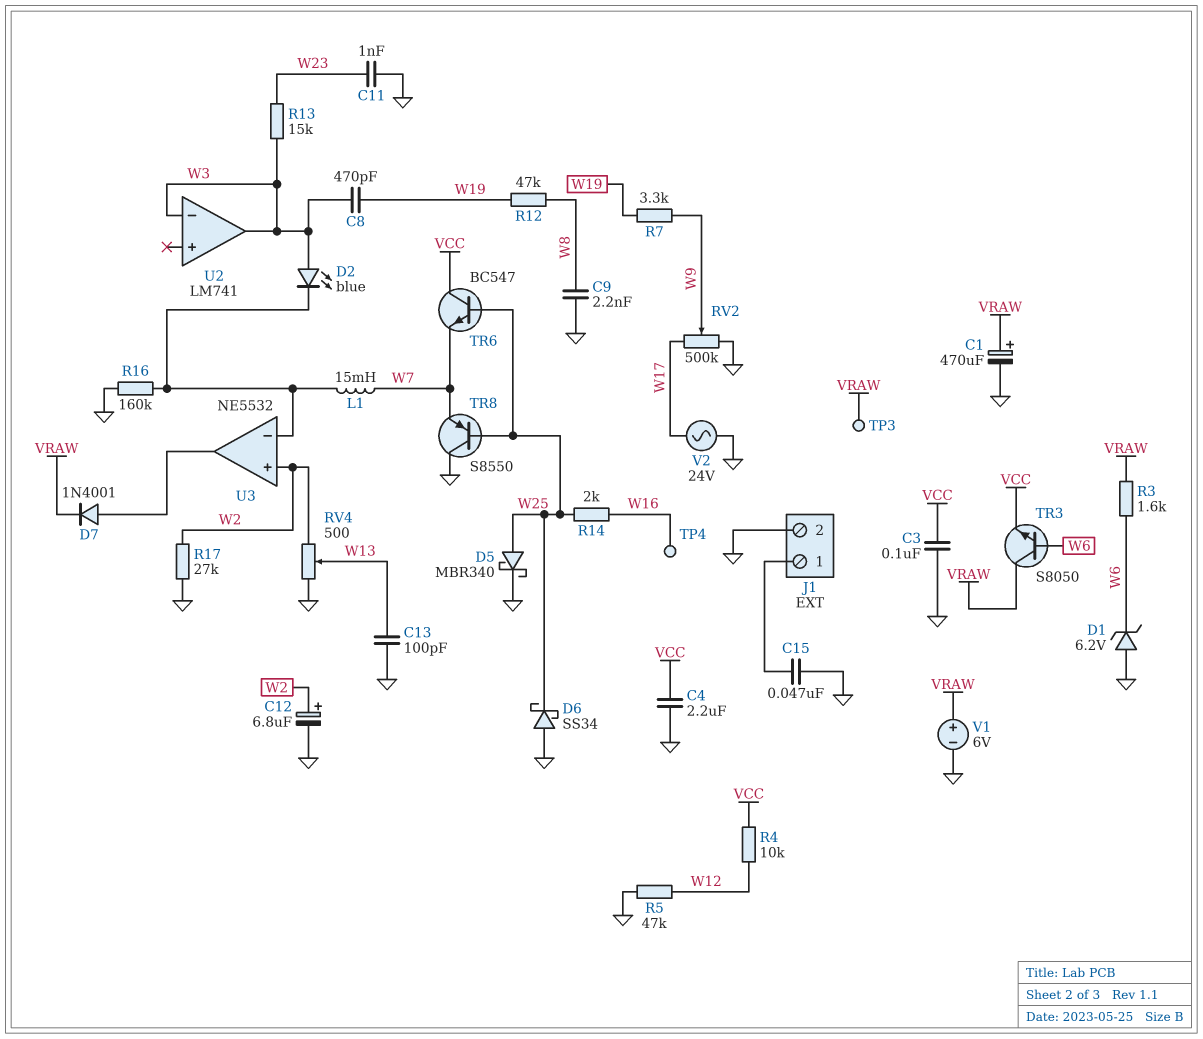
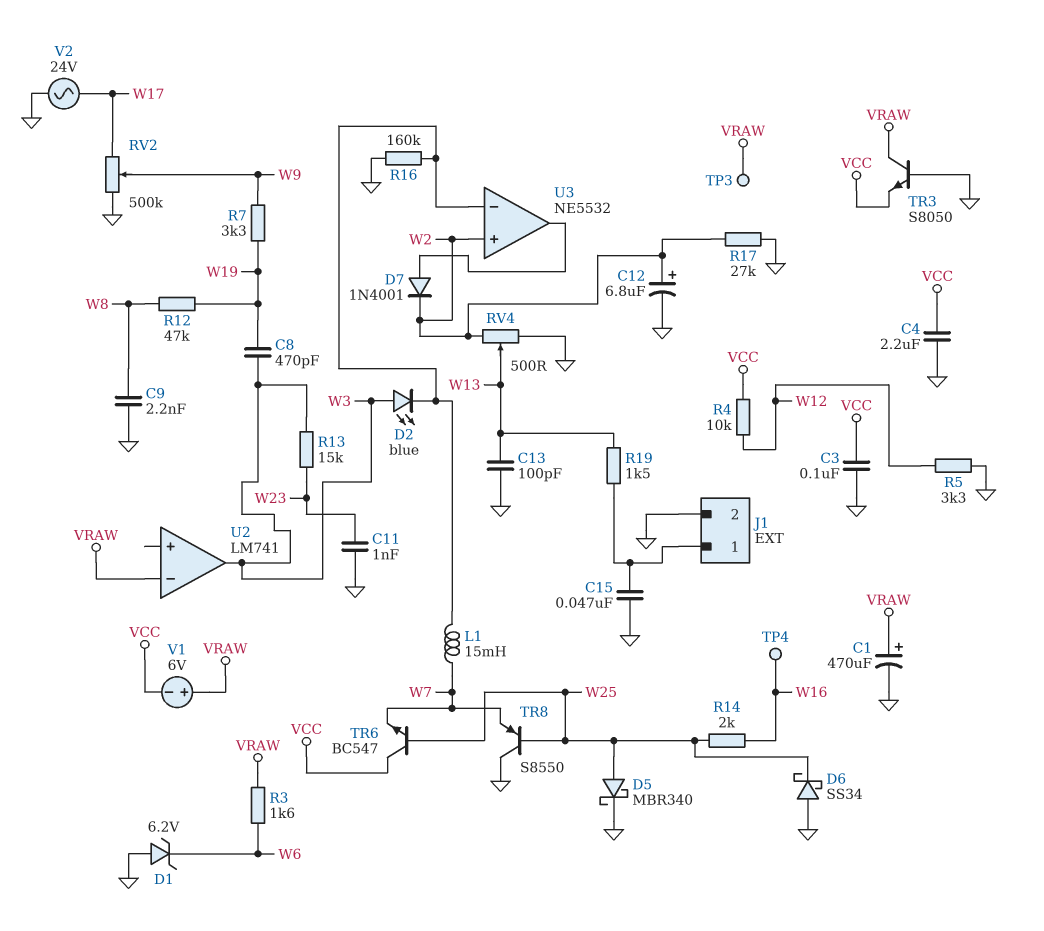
D7: diode 1N4001 (A U3/out, K VRAW) -> diode 1N4001 (A U3/out, K W2)
R5: 47k (GND, W12) -> 3.3k (GND, W12)
R19: none -> 1.5k (J1/1, W13)
TR3: NPN S8050 (B W6, C VRAW, E VCC) -> NPN S8050 (B GND, C VRAW, E VCC)
U2 pin in-: W3 -> VRAW
V1: 6V (plus VRAW, minus GND) -> 6V (plus VRAW, minus VCC)

